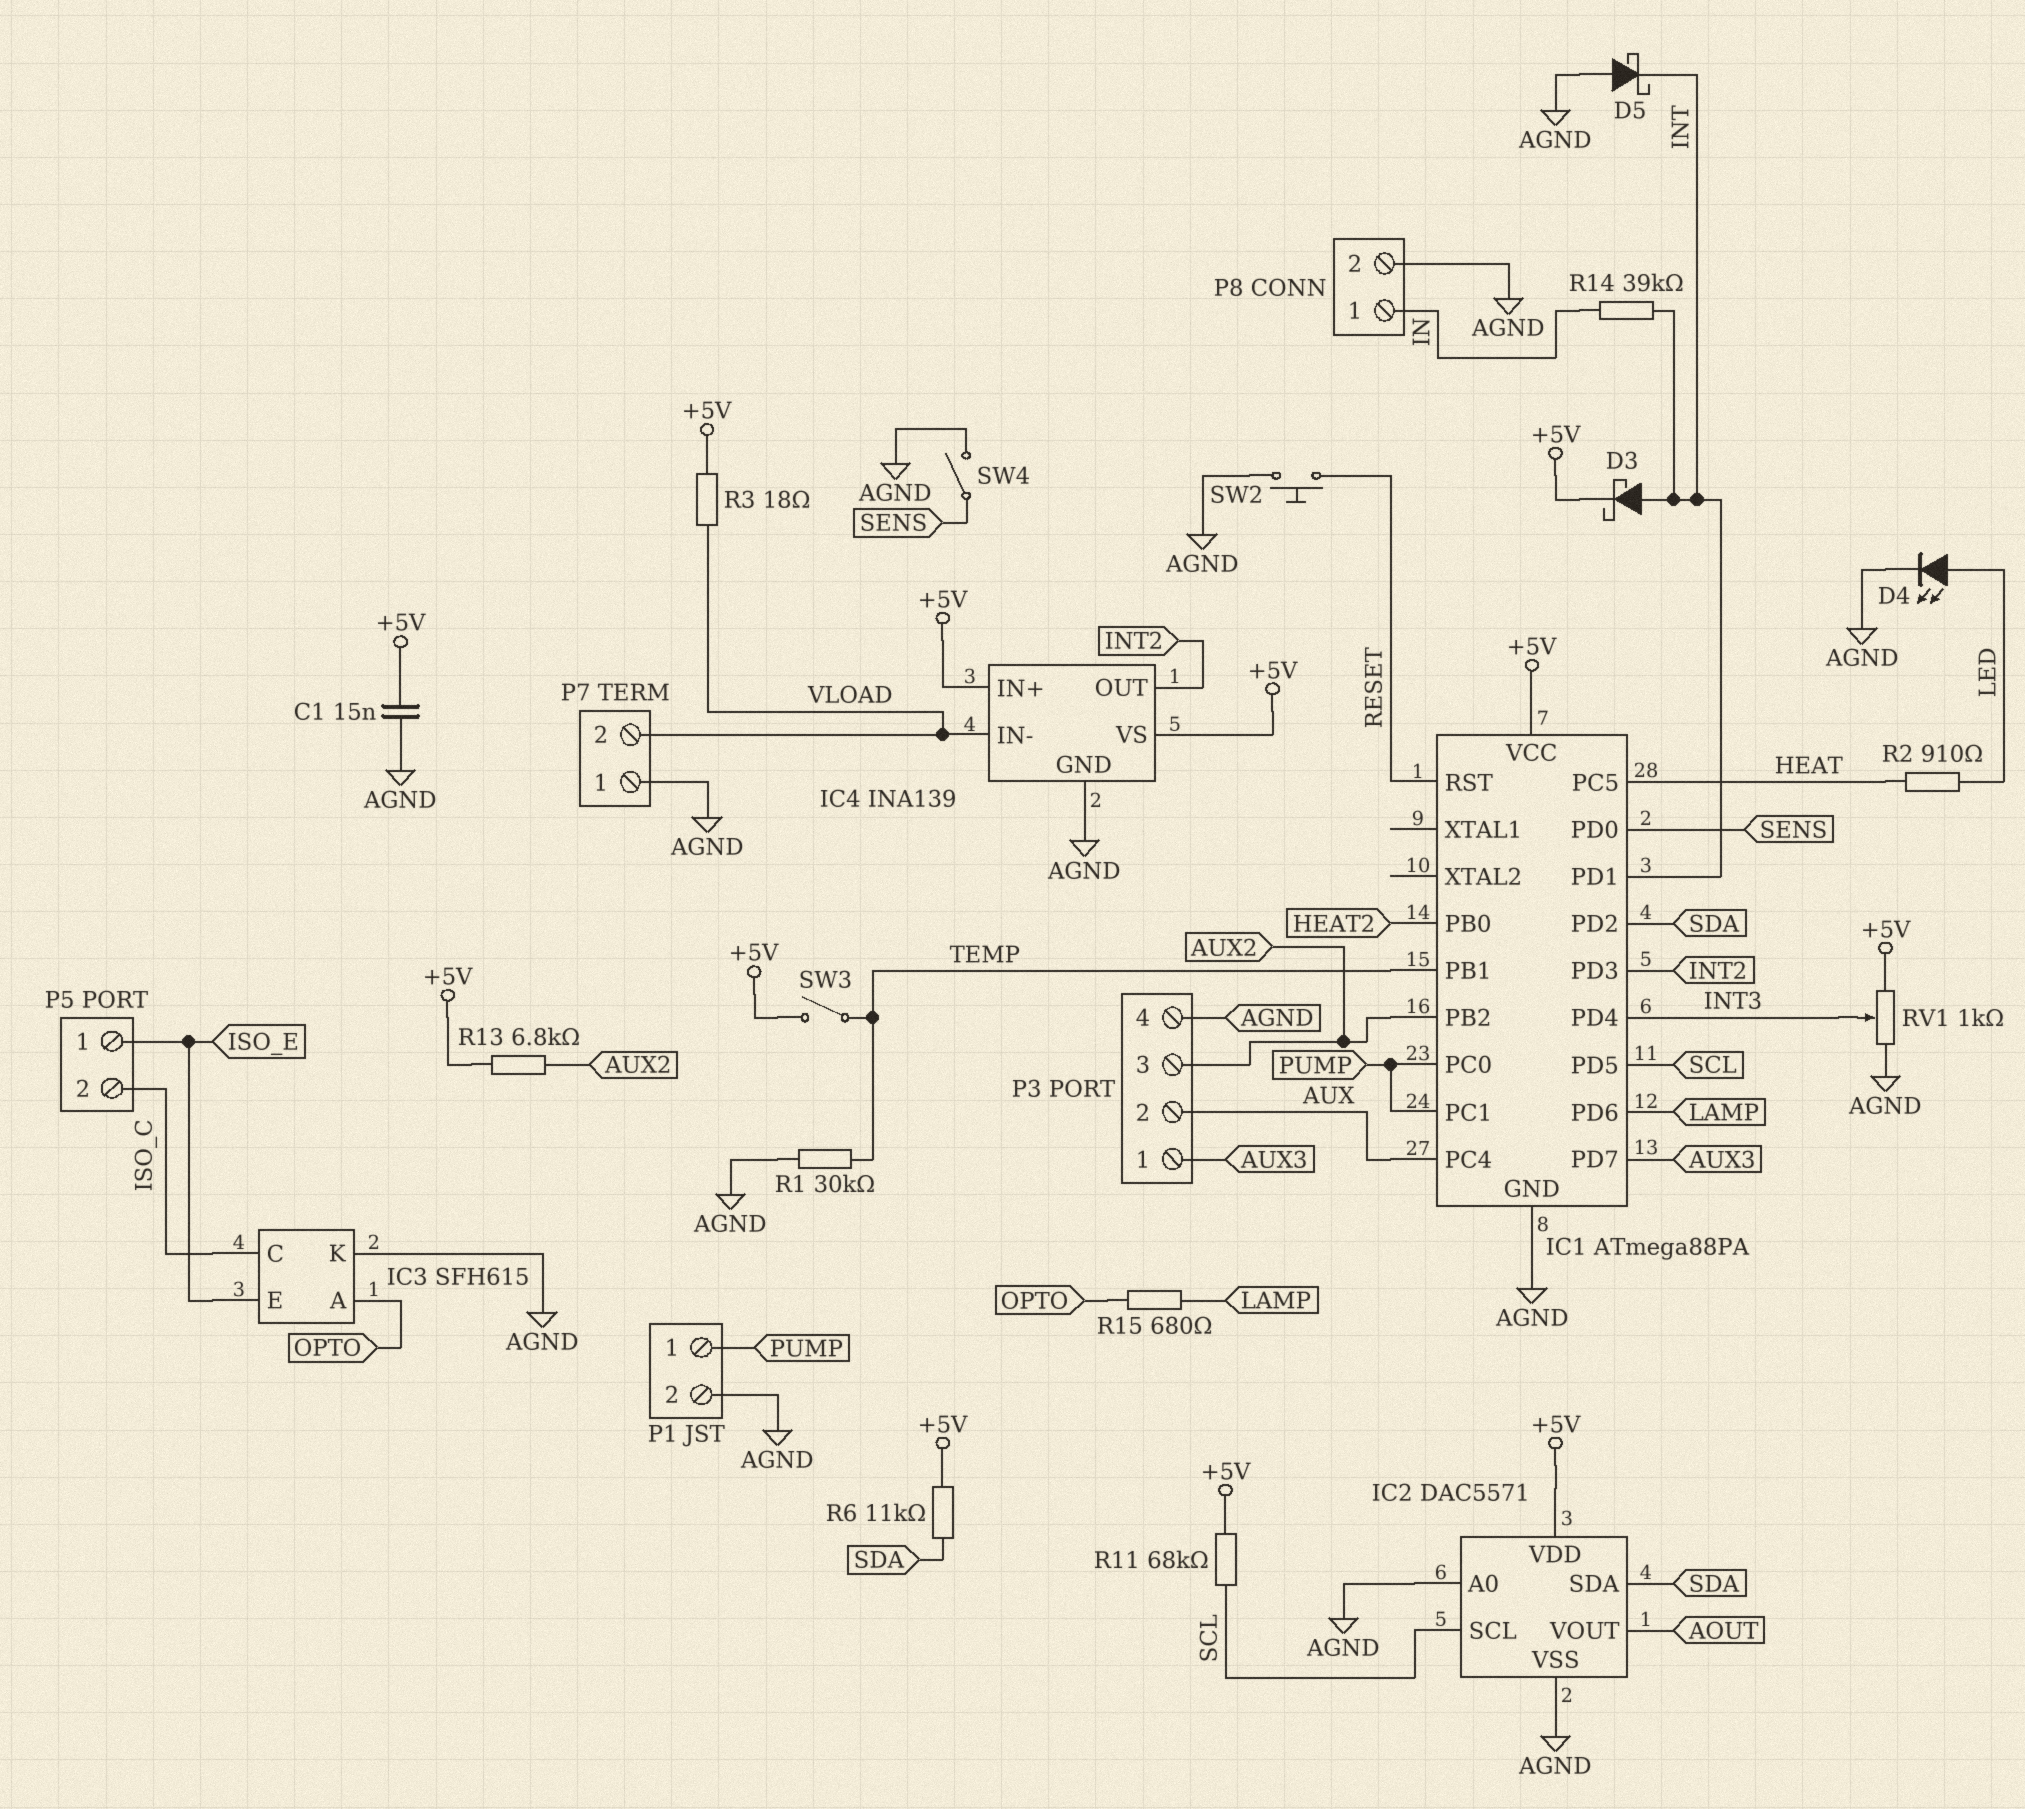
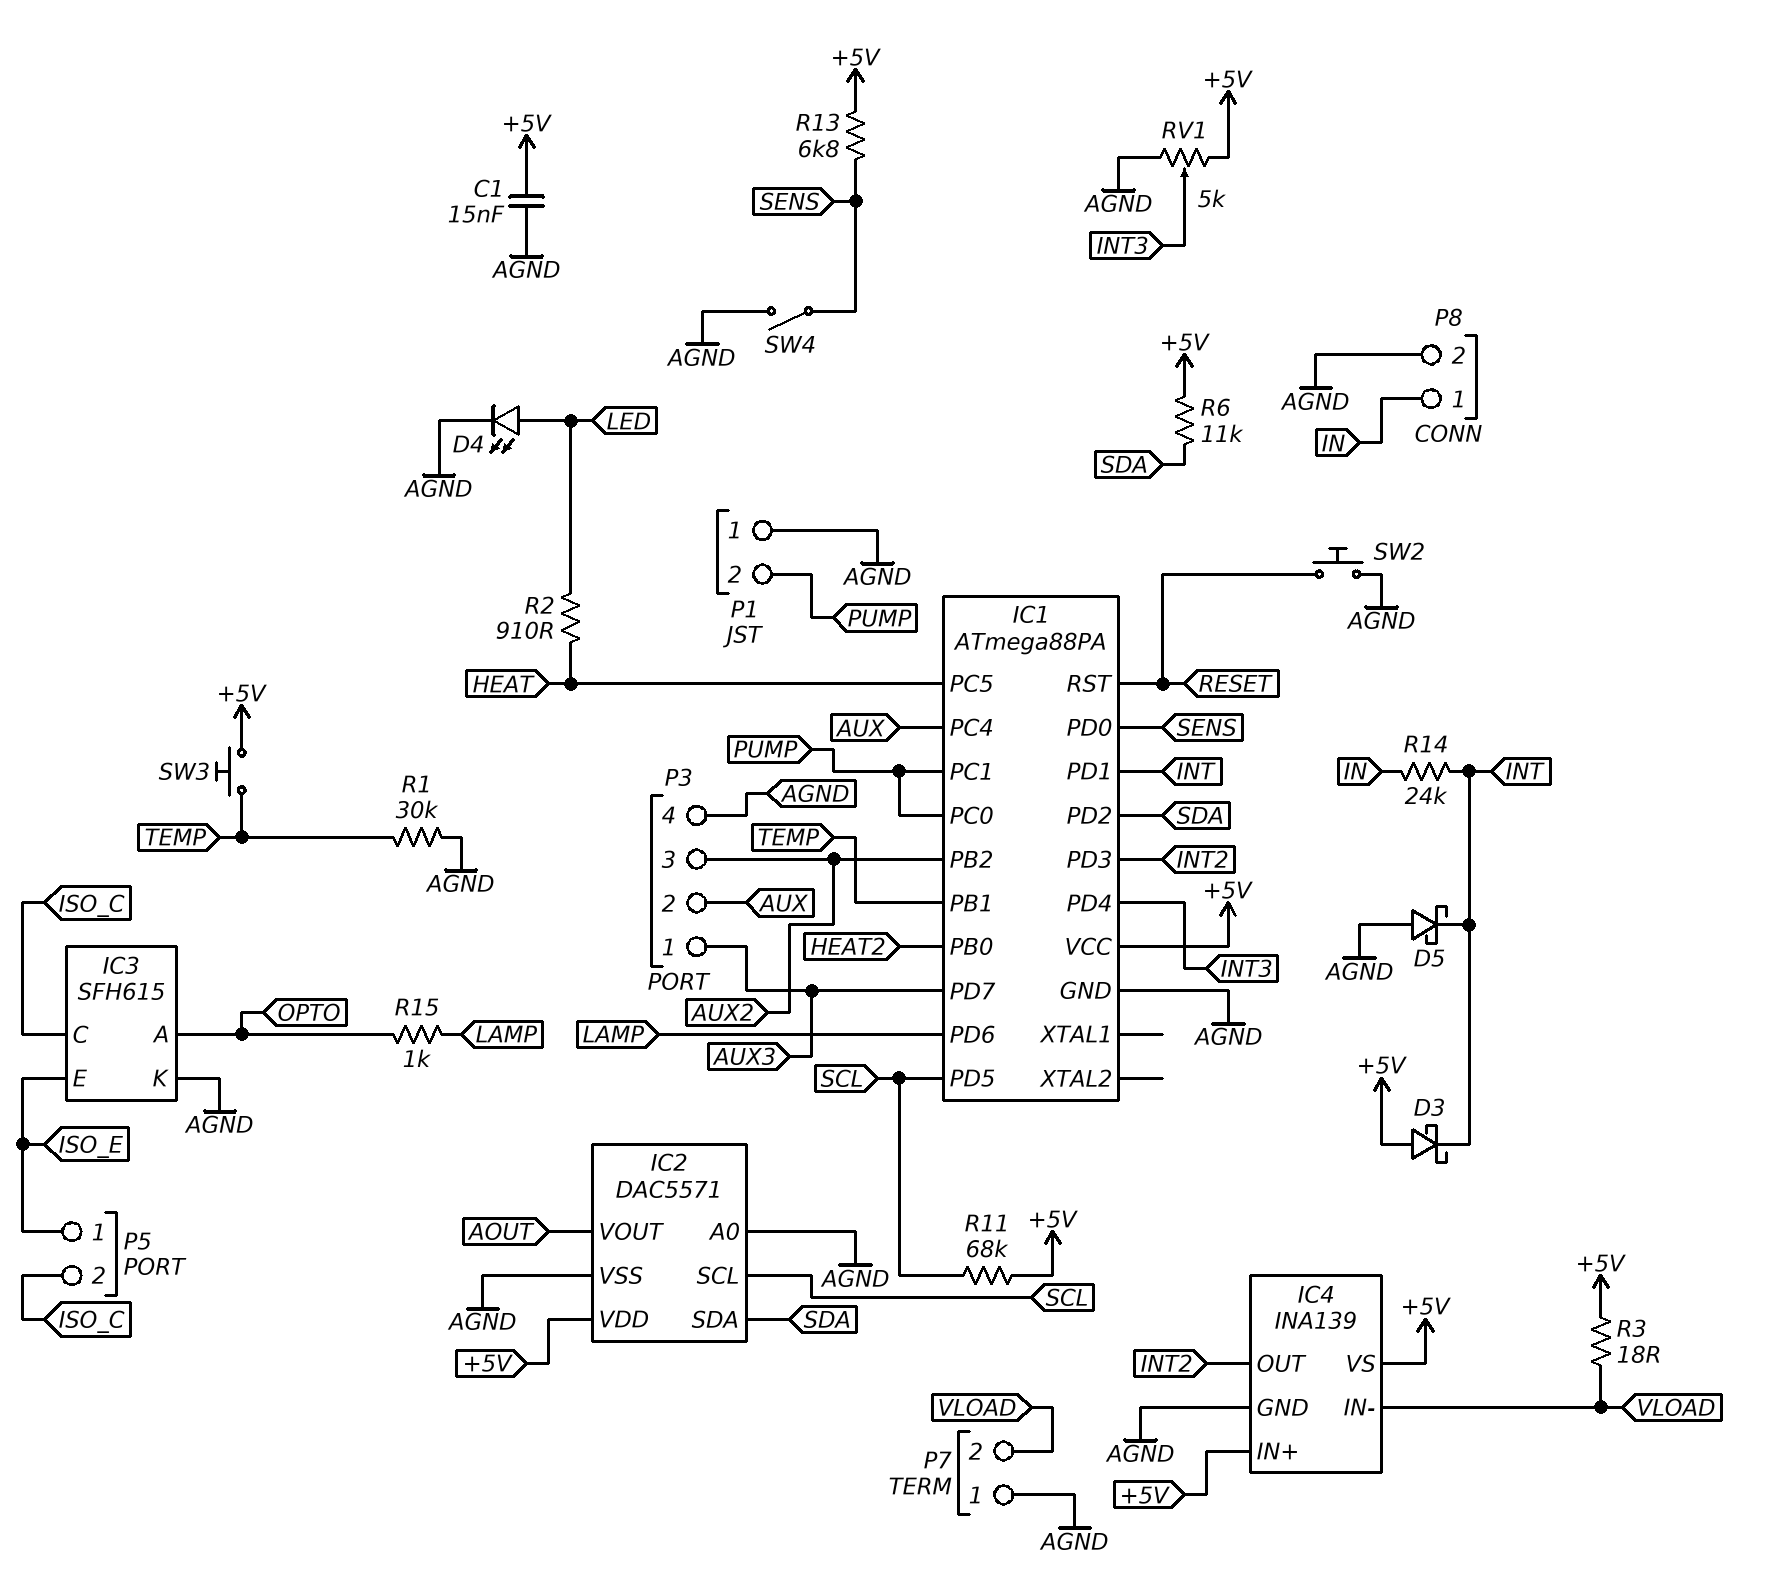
D3: schottky (A INT, K +5V) -> schottky (A +5V, K INT)
P1 pin 1: PUMP -> AGND
P1 pin 2: AGND -> PUMP
R13: 6.8k (+5V, AUX2) -> 6.8k (+5V, SENS)
R14: 39k (IN, INT) -> 24k (IN, INT)
R15: 680 (LAMP, OPTO) -> 1k (LAMP, OPTO)
RV1: 1k (+5V, AGND, wiper INT3) -> 5k (+5V, AGND, wiper INT3)
SW3: switch (+5V, TEMP) -> button (+5V, TEMP)

